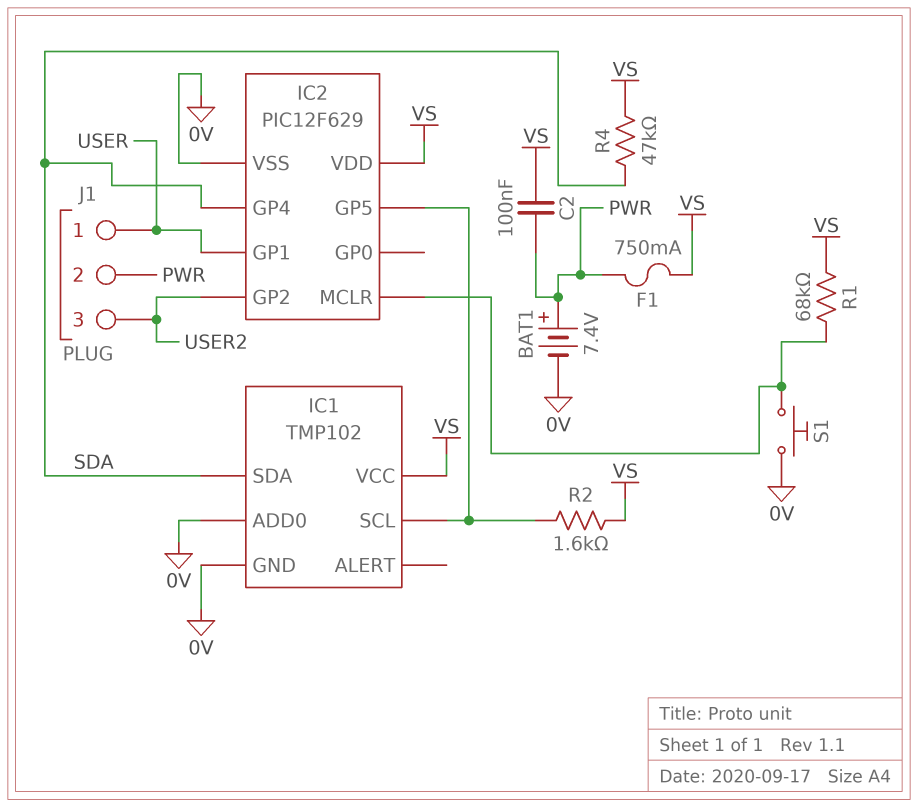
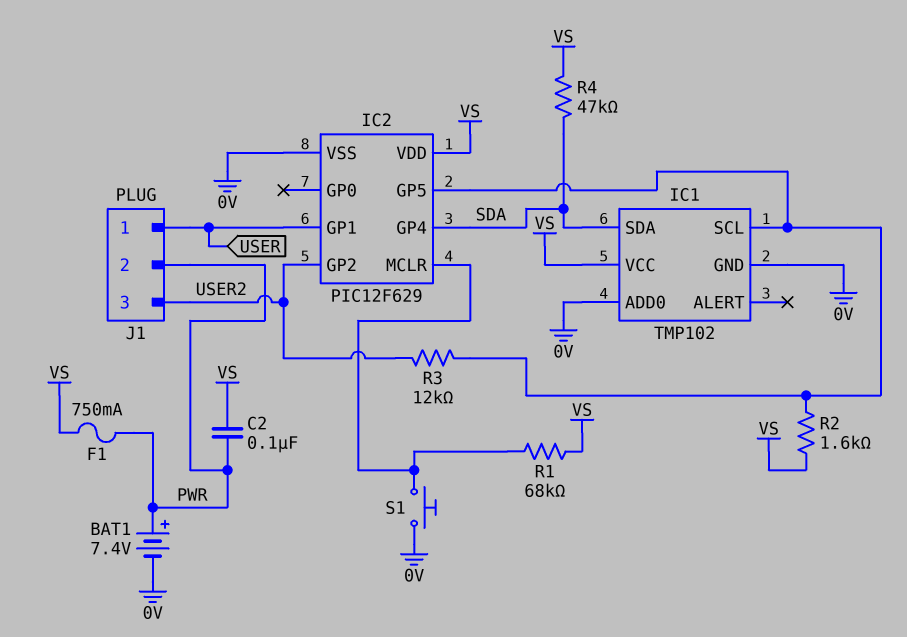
R3: none -> 12k (IC1/SCL, USER2)

